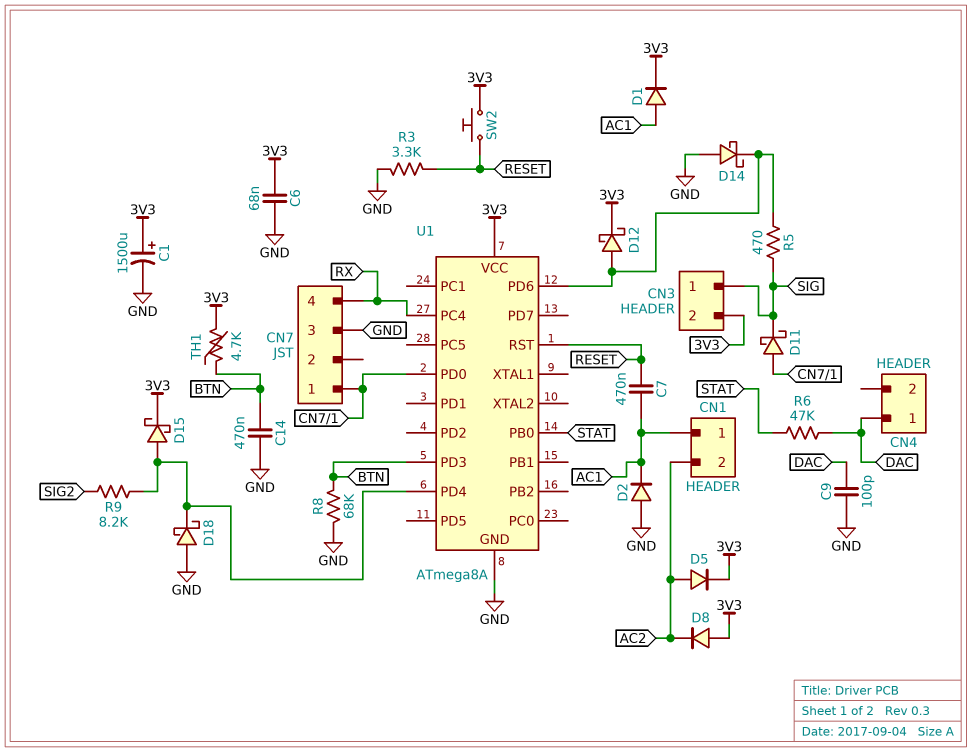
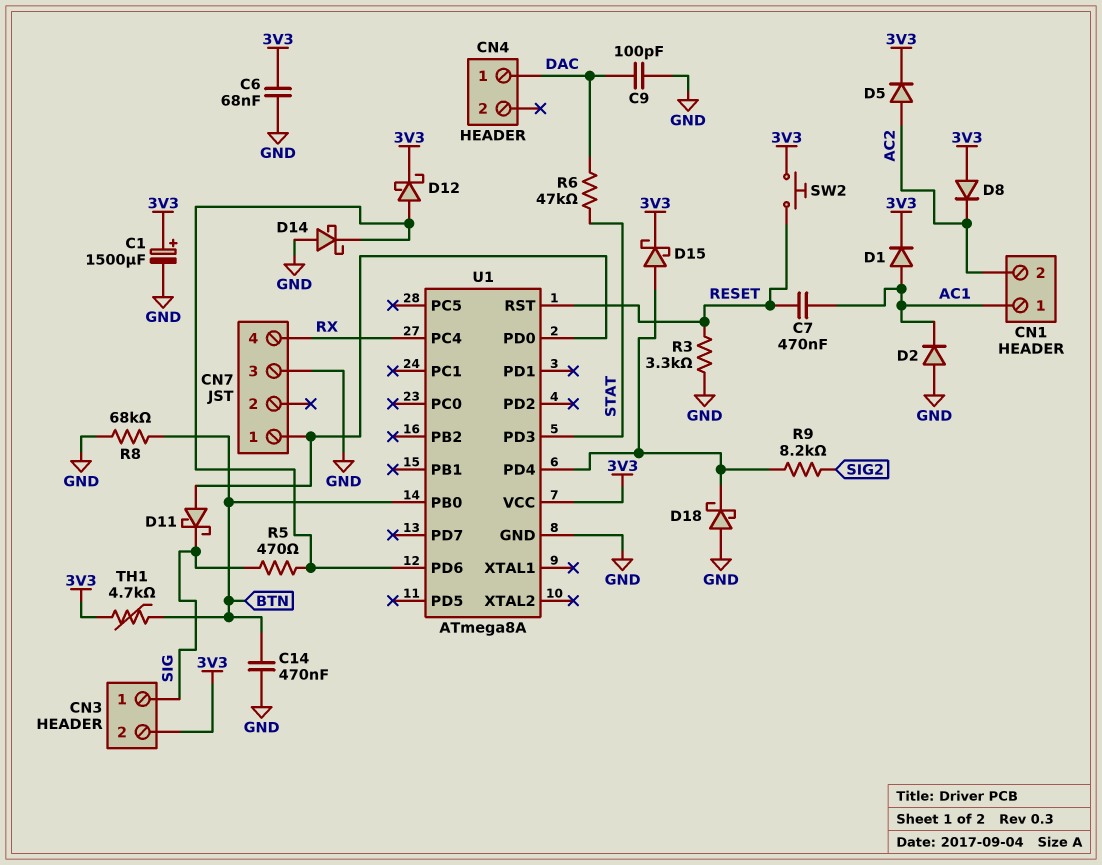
U1 pin PB0: STAT -> BTN
U1 pin PD3: BTN -> STAT

